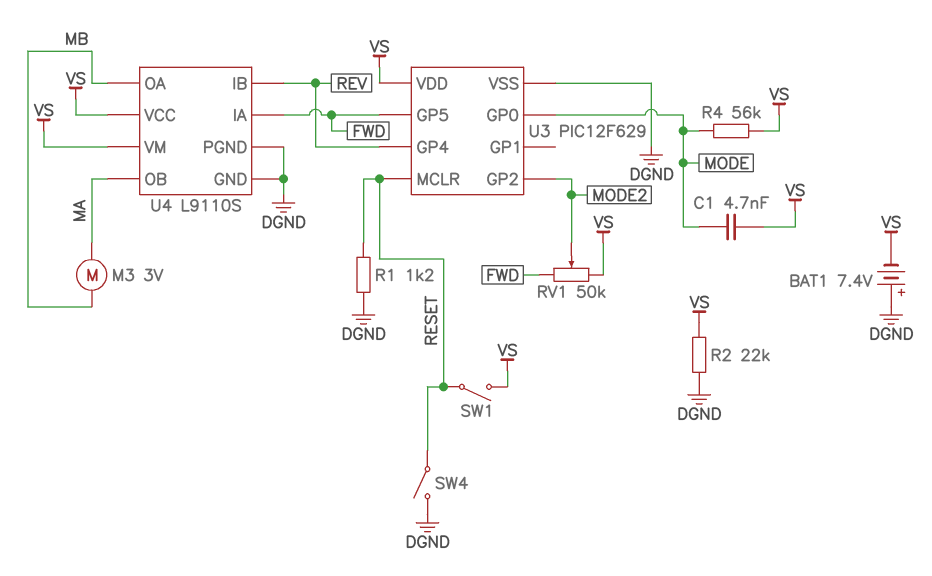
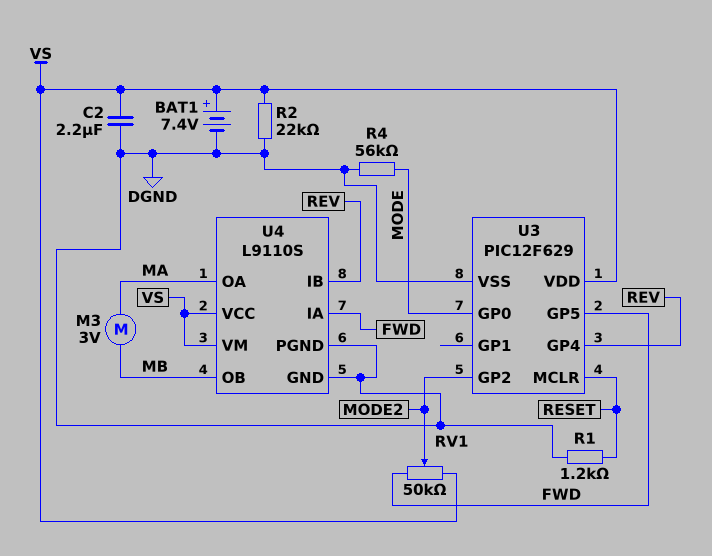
BAT1: 7.4V (plus DGND, minus VS) -> 7.4V (plus VS, minus DGND)
C1: 4.7nF (MODE, VS) -> none
C2: none -> 2.2uF (DGND, VS)
R4: 56k (MODE, VS) -> 56k (DGND, MODE)
SW1: switch (RESET, VS) -> none
SW4: switch (DGND, RESET) -> none
U4 pin OA: MB -> MA
U4 pin OB: MA -> MB

